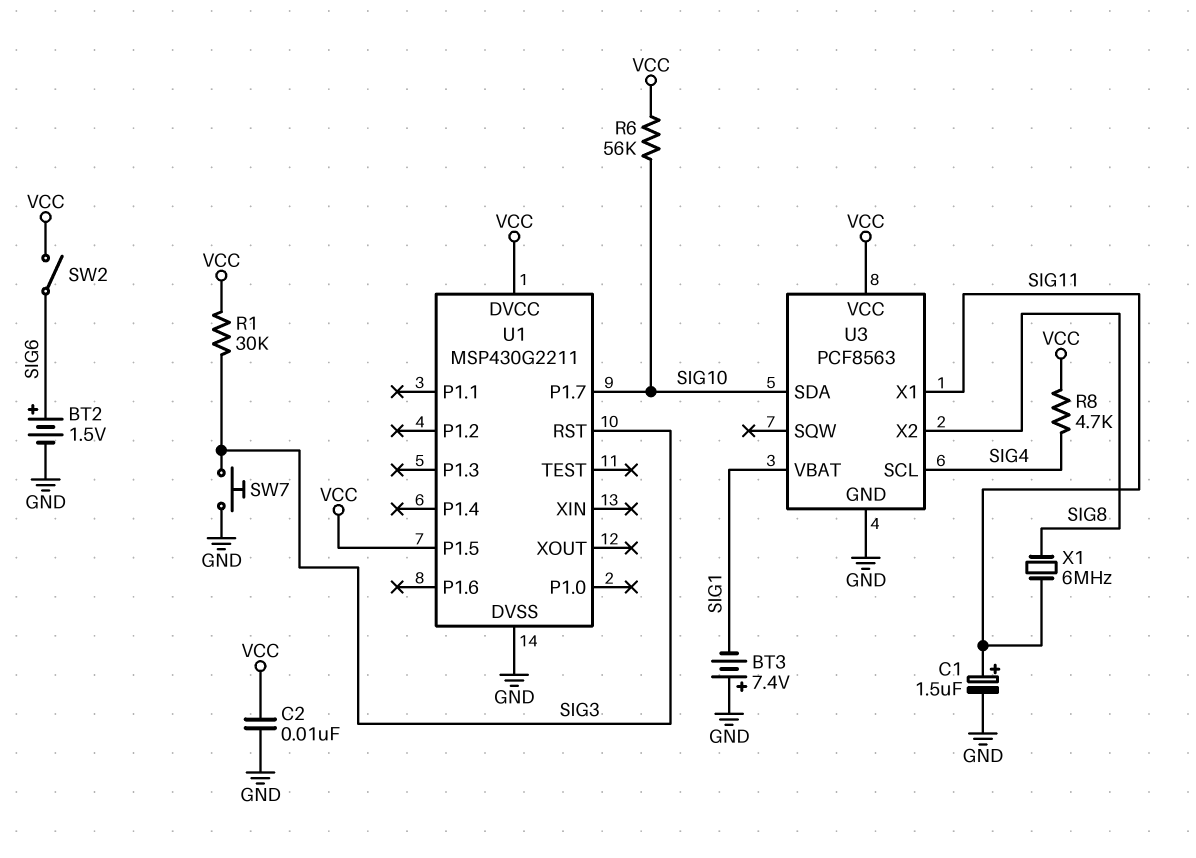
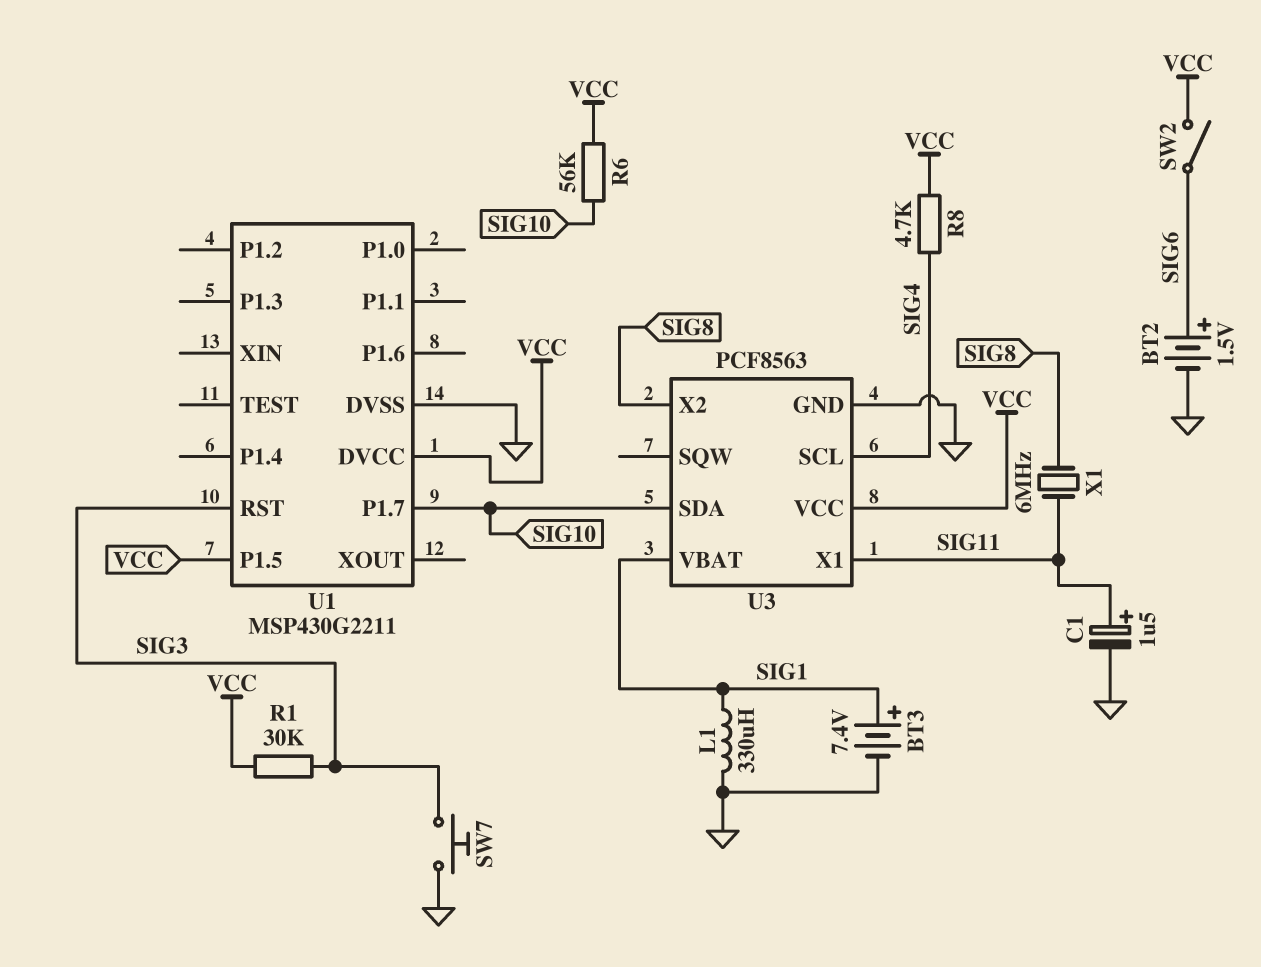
BT3: 7.4V (plus GND, minus SIG1) -> 7.4V (plus SIG1, minus GND)
C2: 10nF (GND, VCC) -> none
L1: none -> 330uH (GND, SIG1)

